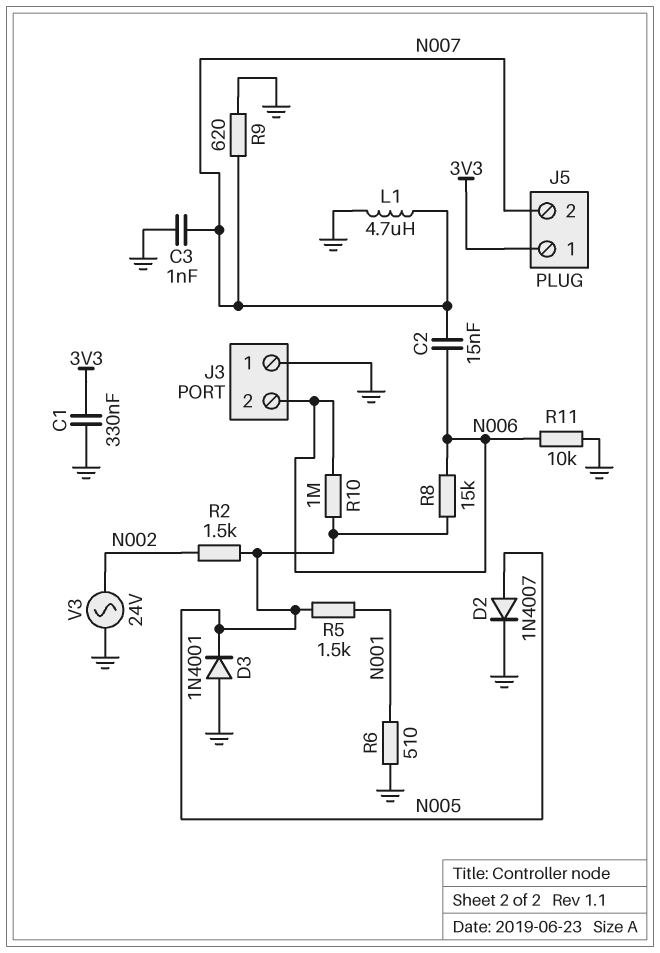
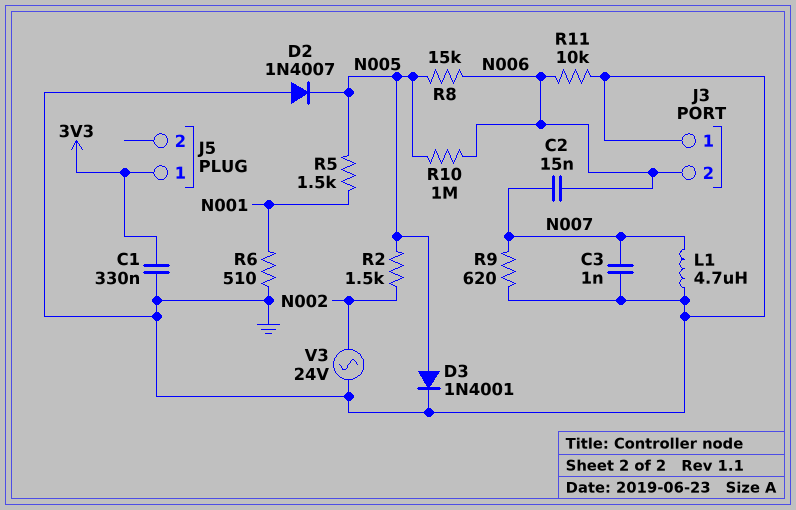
D2: diode 1N4007 (A N005, K GND) -> diode 1N4007 (A GND, K N005)
D3: diode 1N4001 (A GND, K N005) -> diode 1N4001 (A N005, K GND)
J5 pin 2: N007 -> none

